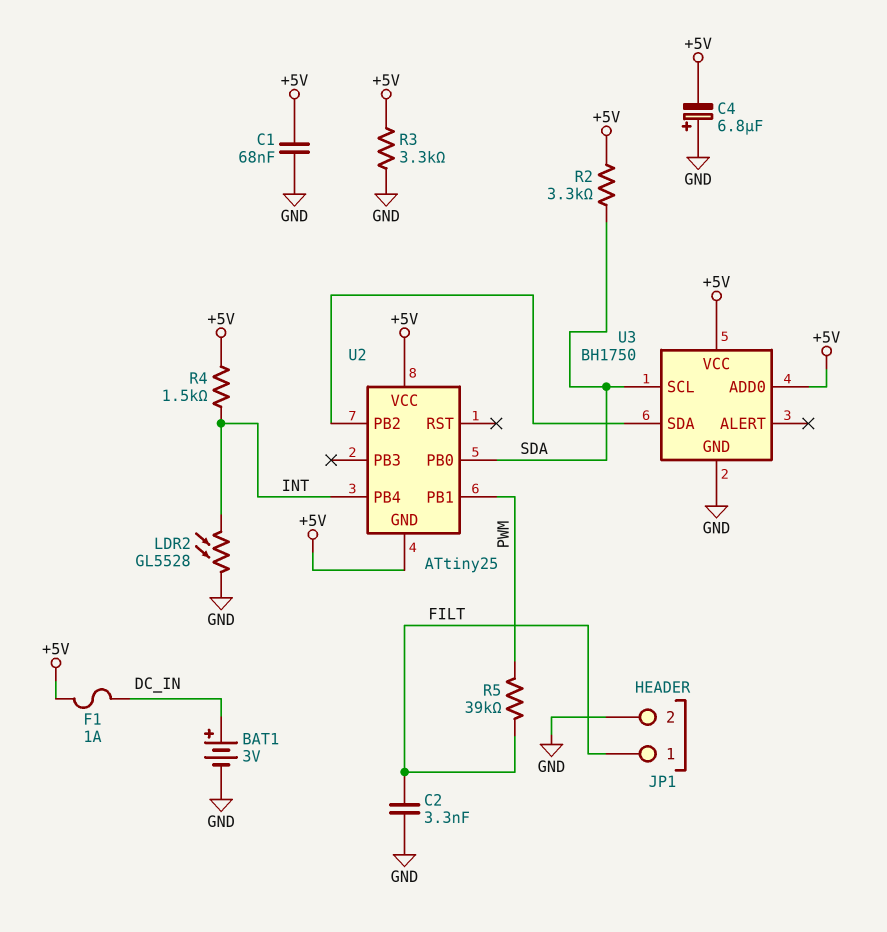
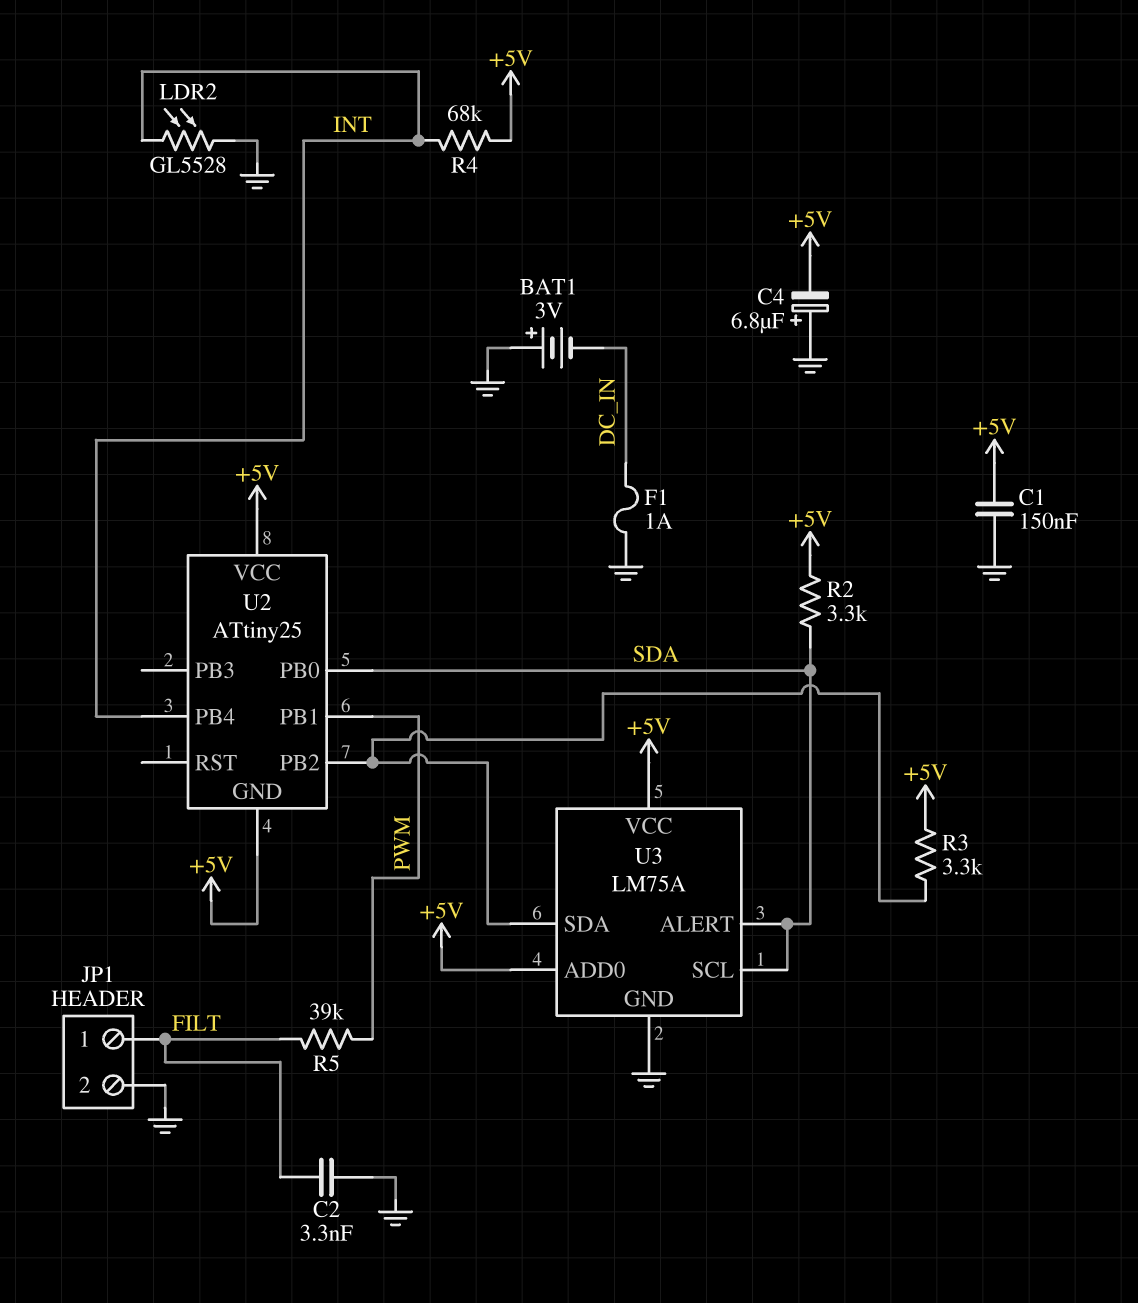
BAT1: 3V (plus DC_IN, minus GND) -> 3V (plus GND, minus DC_IN)
C1: 68nF (+5V, GND) -> 150nF (+5V, GND)
F1: 1A (+5V, DC_IN) -> 1A (DC_IN, GND)
R3: 3.3k (+5V, GND) -> 3.3k (+5V, U2/PB2)
R4: 1.5k (+5V, INT) -> 68k (+5V, INT)
U3: BH1750 -> LM75A
U3 pin ALERT: none -> SDA

